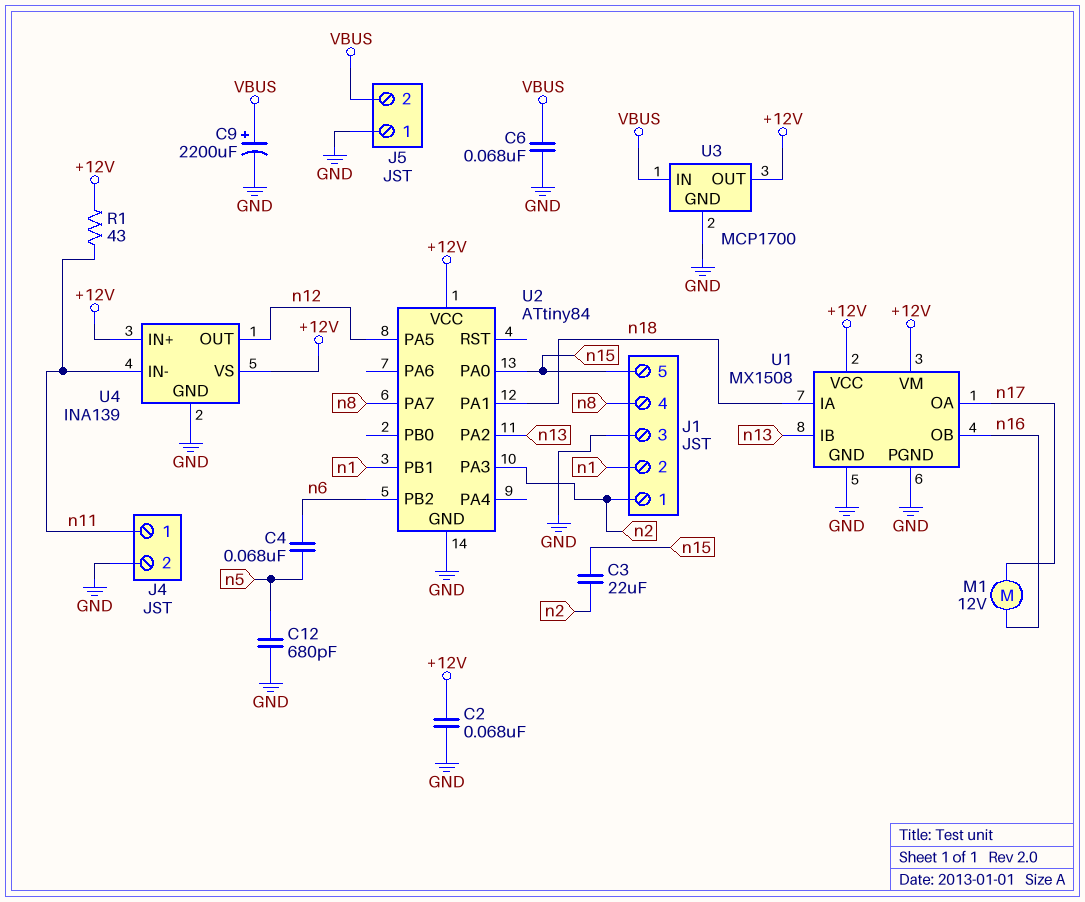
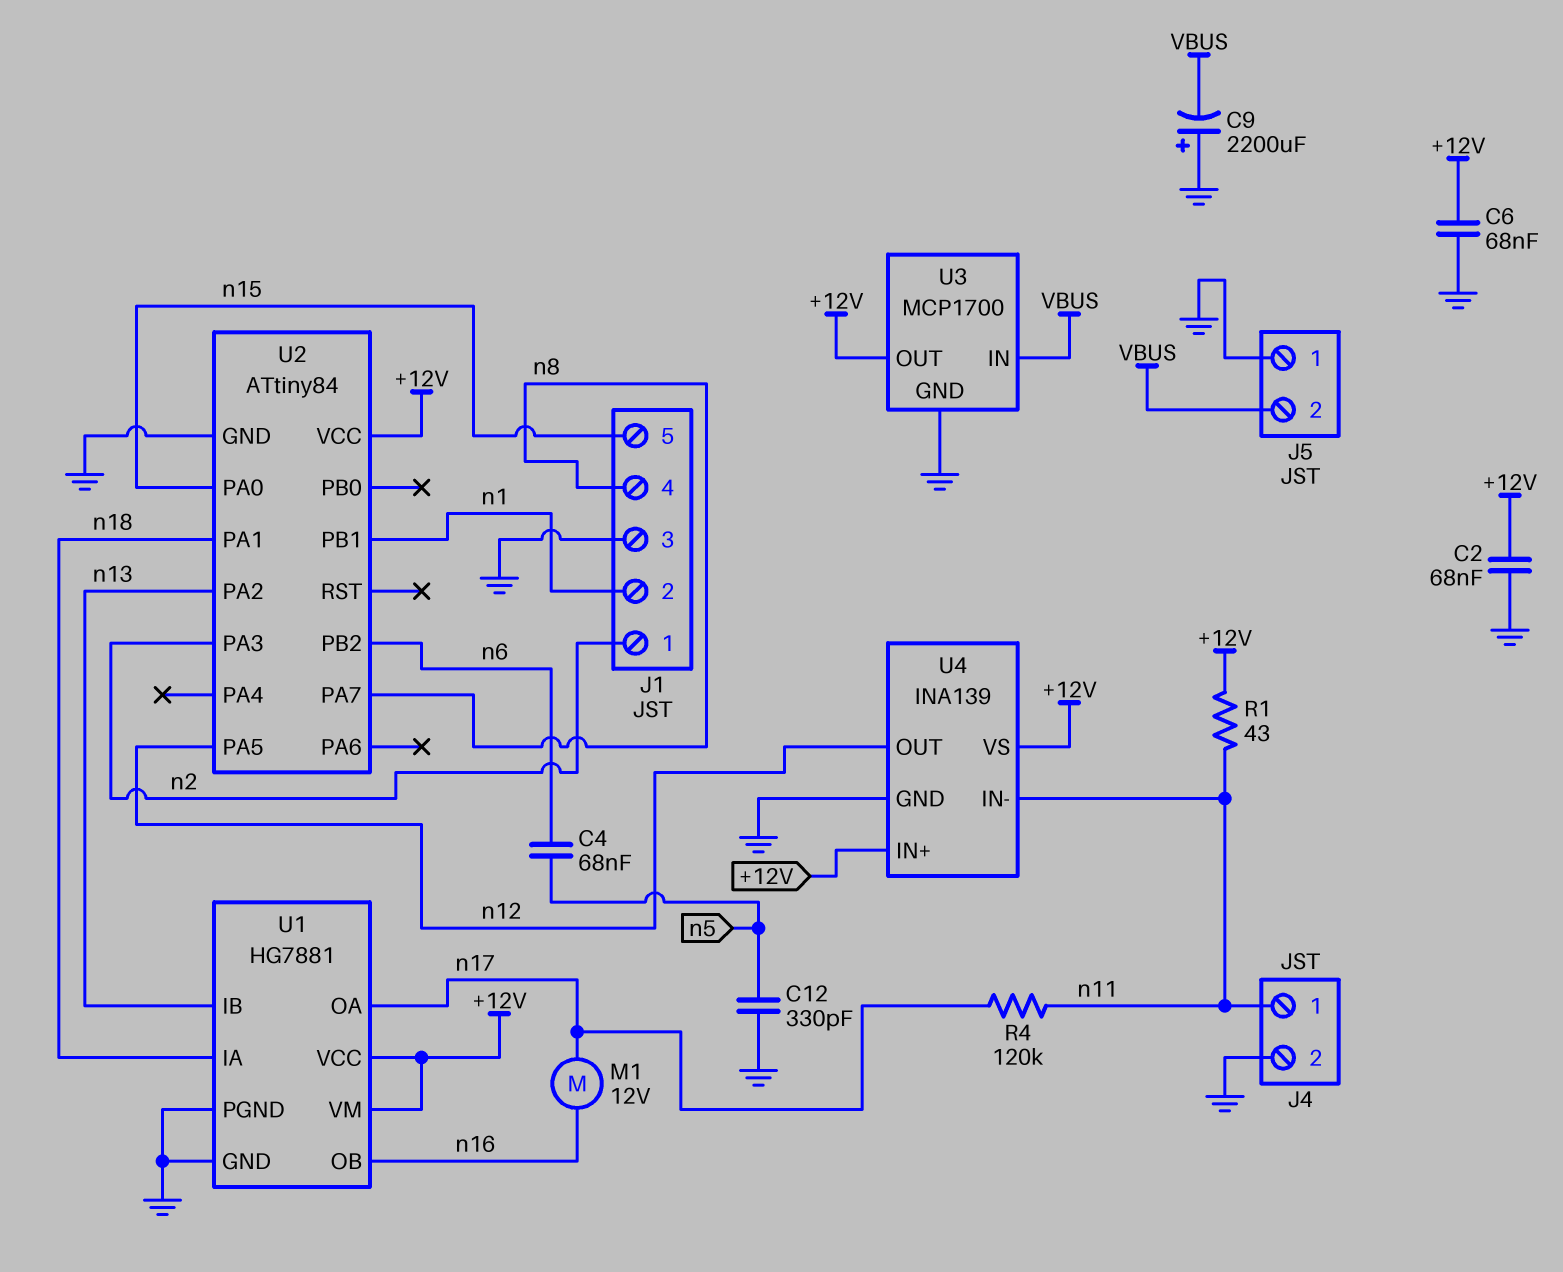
C3: 22uF (n2, n15) -> none
C6: 68nF (GND, VBUS) -> 68nF (+12V, GND)
C9: 2200uF (plus VBUS, minus GND) -> 2200uF (plus GND, minus VBUS)
C12: 680pF (GND, n5) -> 330pF (GND, n5)
R4: none -> 120k (n11, n17)
U1: MX1508 -> HG7881

